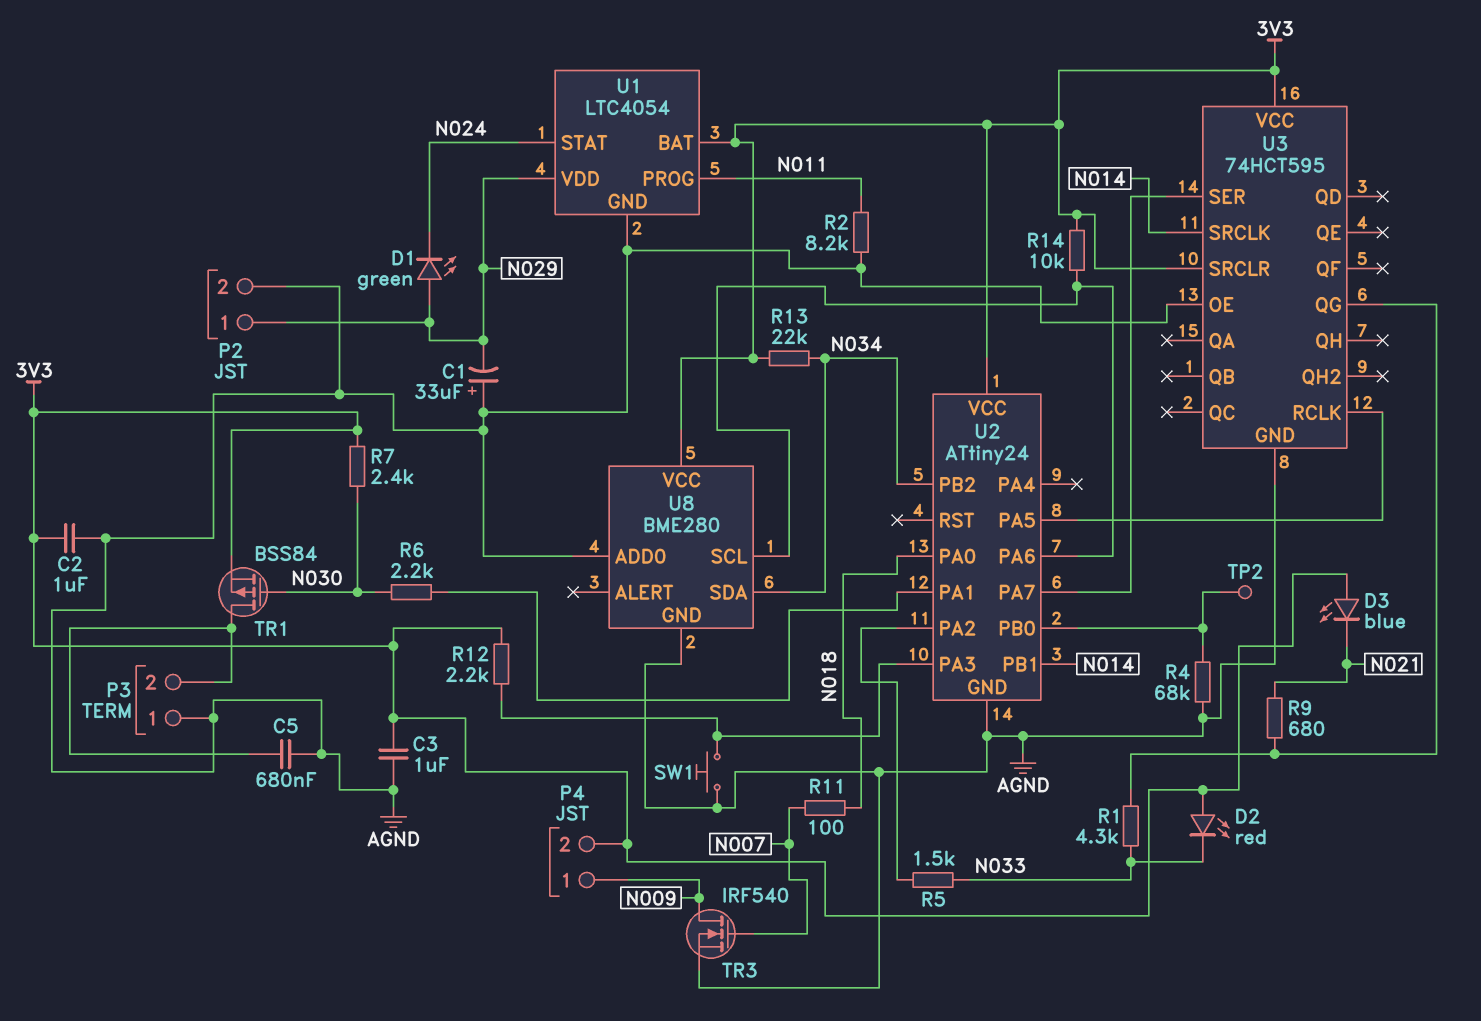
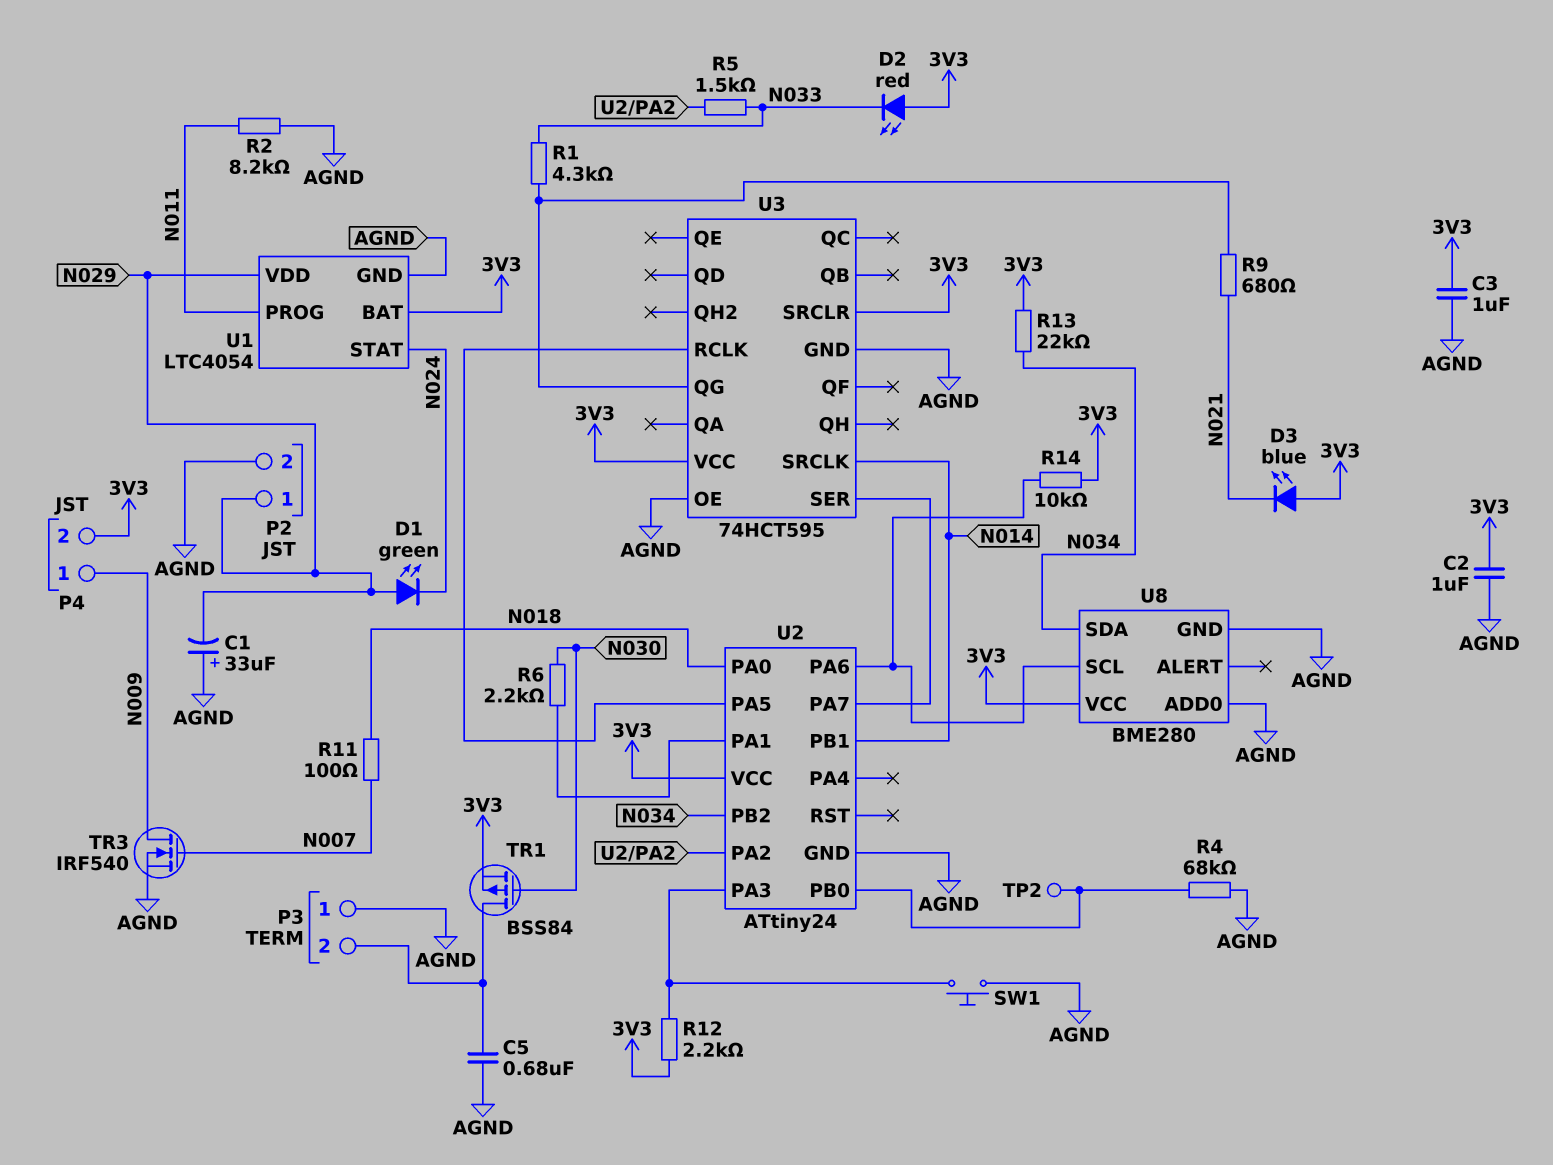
R7: 2.4k (3V3, N030) -> none

